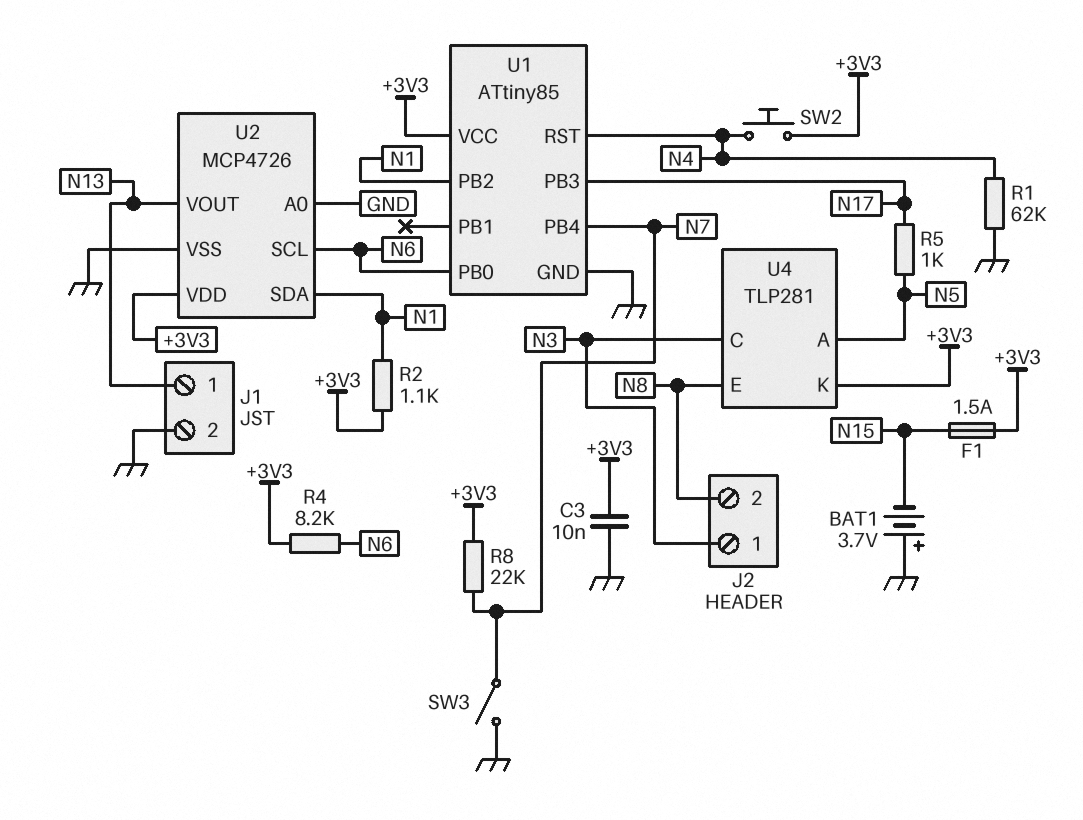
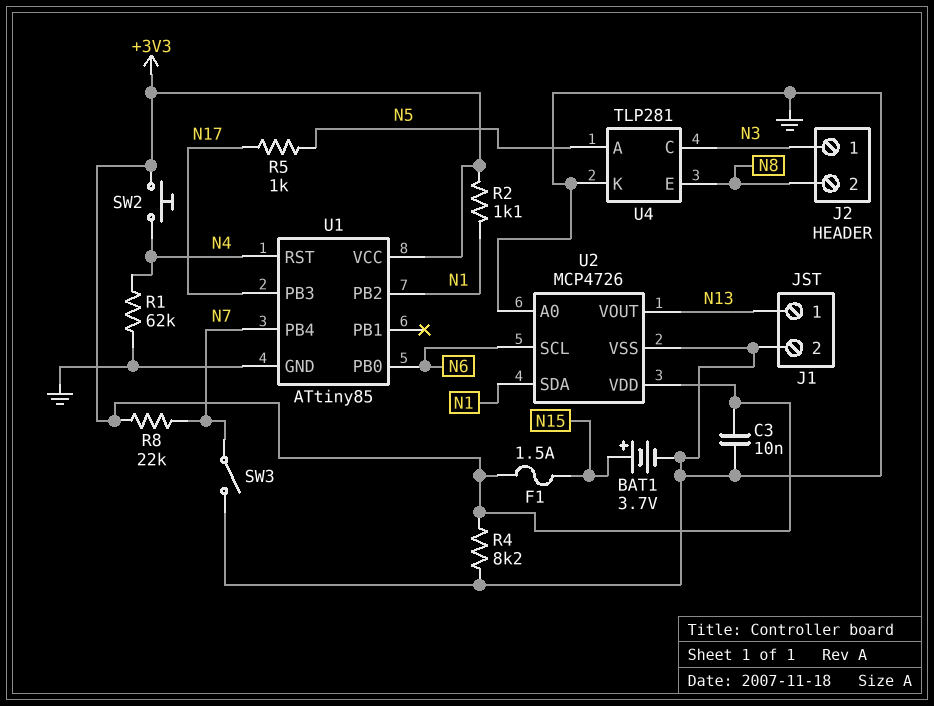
BAT1: 3.7V (plus GND, minus N15) -> 3.7V (plus N15, minus GND)
R4: 8.2k (+3V3, N6) -> 8.2k (+3V3, GND)
U4 pin K: +3V3 -> GND

